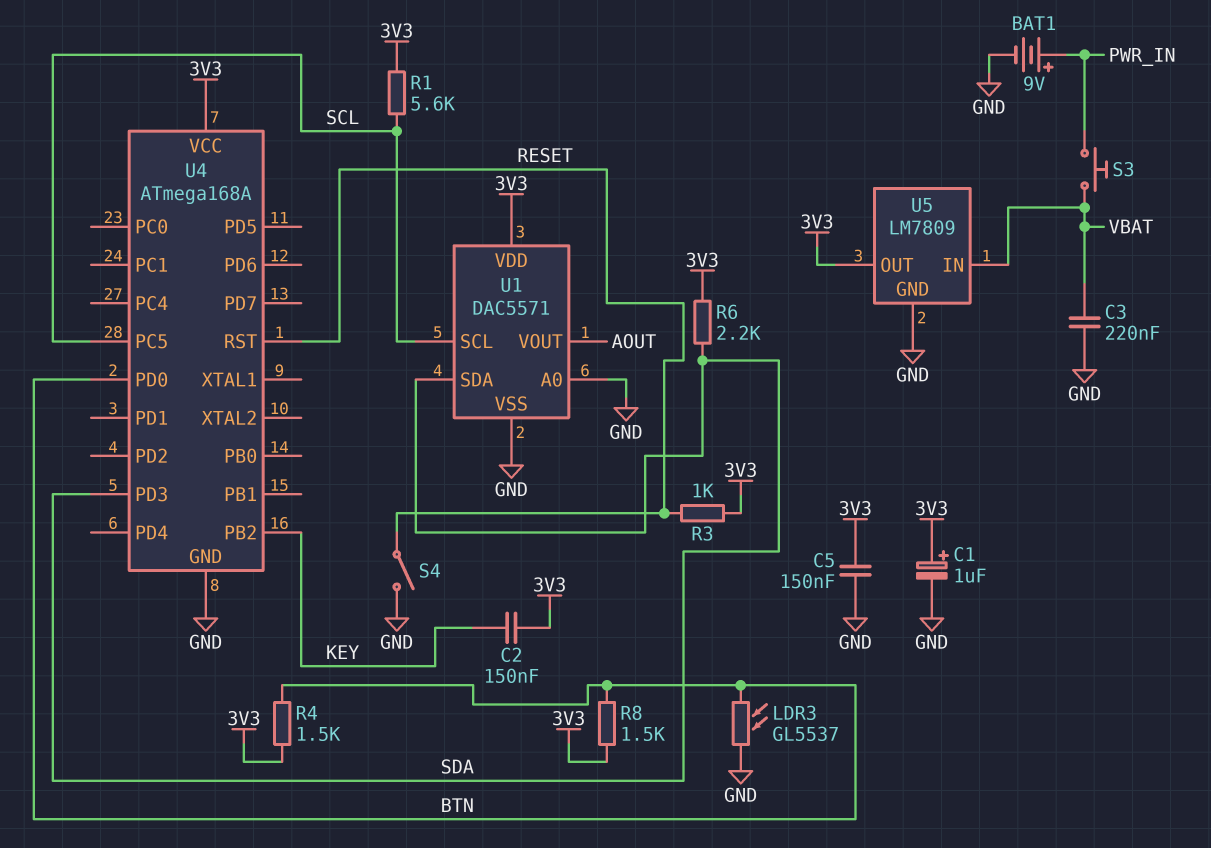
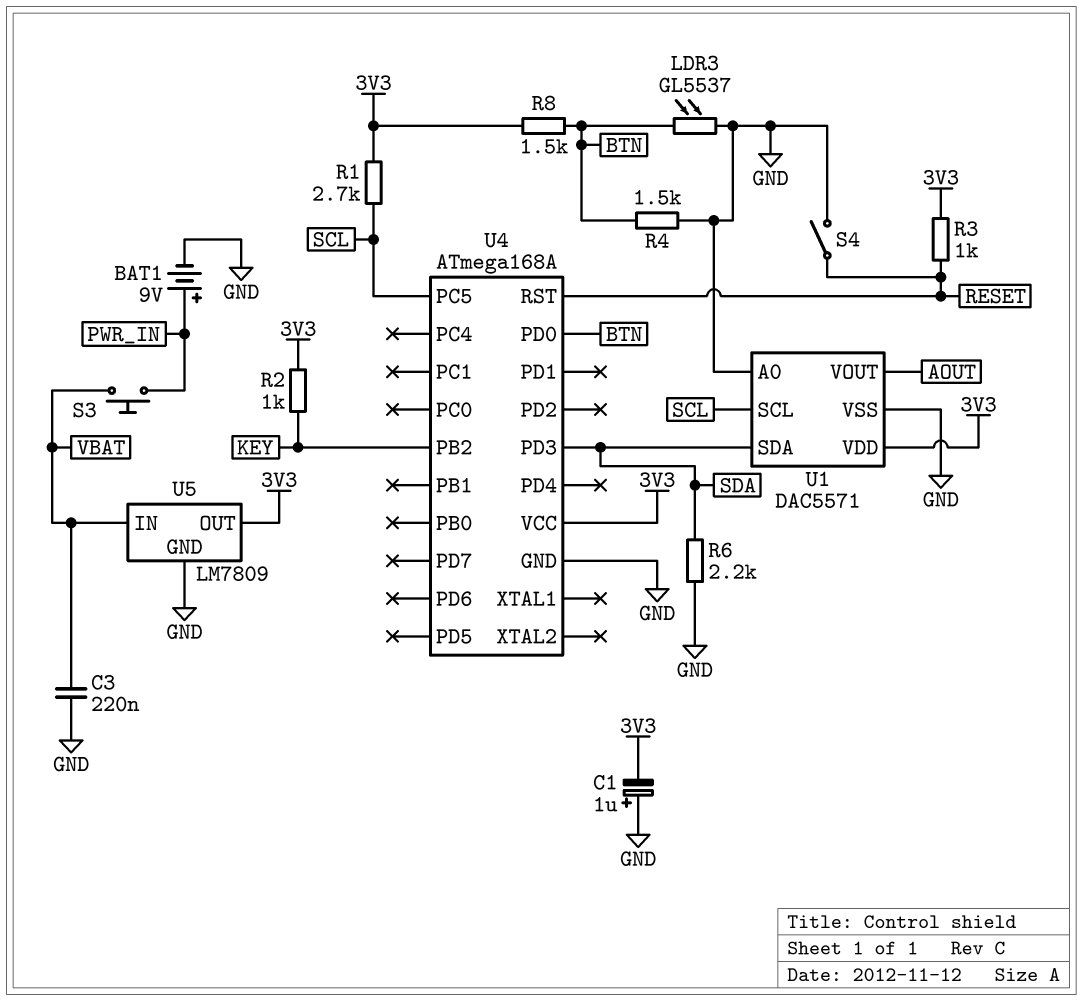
C1: 1uF (plus 3V3, minus GND) -> 1uF (plus GND, minus 3V3)
C2: 150nF (3V3, KEY) -> none
C5: 150nF (3V3, GND) -> none
R1: 5.6k (3V3, SCL) -> 2.7k (3V3, SCL)
R2: none -> 1k (3V3, KEY)
R4: 1.5k (3V3, BTN) -> 1.5k (BTN, GND)
R6: 2.2k (3V3, SDA) -> 2.2k (GND, SDA)

